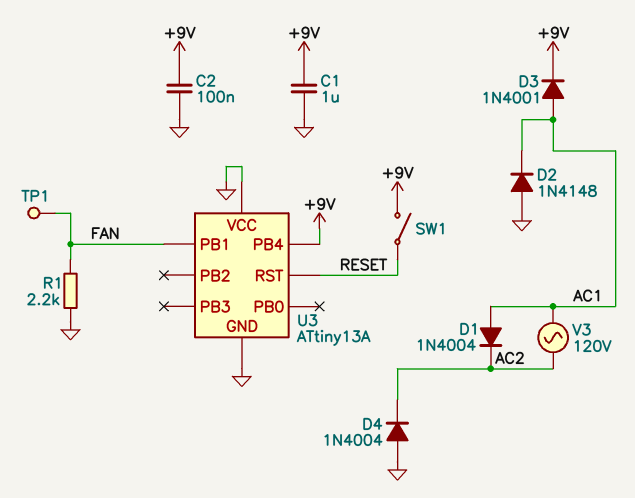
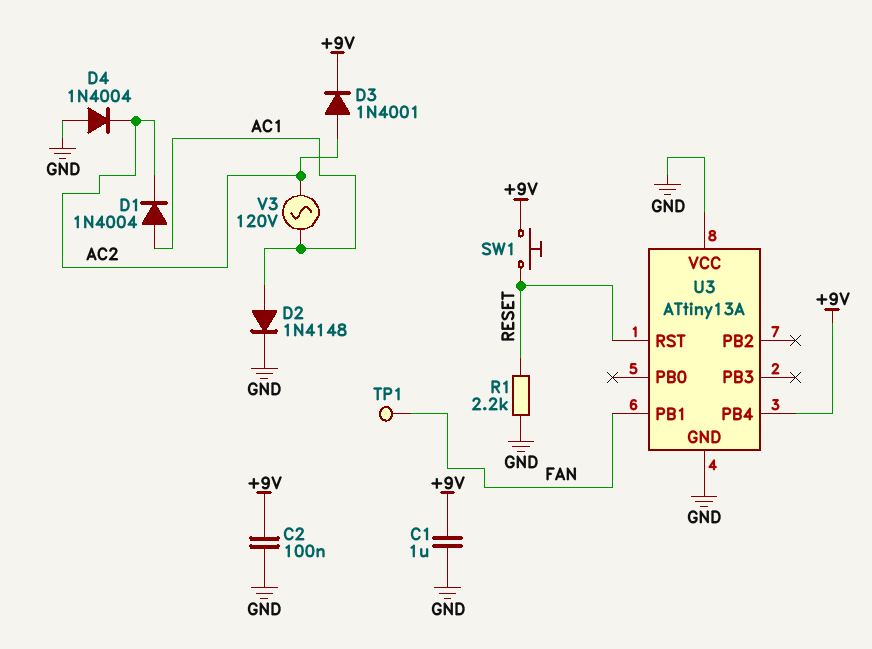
D2: diode 1N4148 (A GND, K AC1) -> diode 1N4148 (A AC1, K GND)
D3: diode 1N4001 (A AC1, K +9V) -> diode 1N4001 (A AC2, K +9V)
R1: 2.2k (FAN, GND) -> 2.2k (GND, RESET)
SW1: switch (+9V, RESET) -> button (+9V, RESET)

